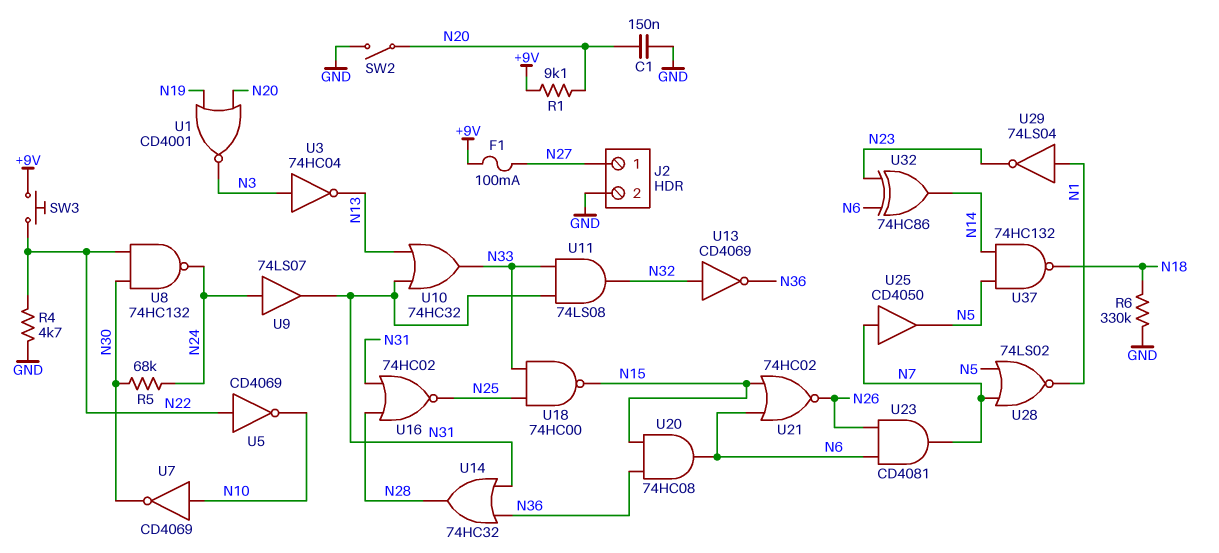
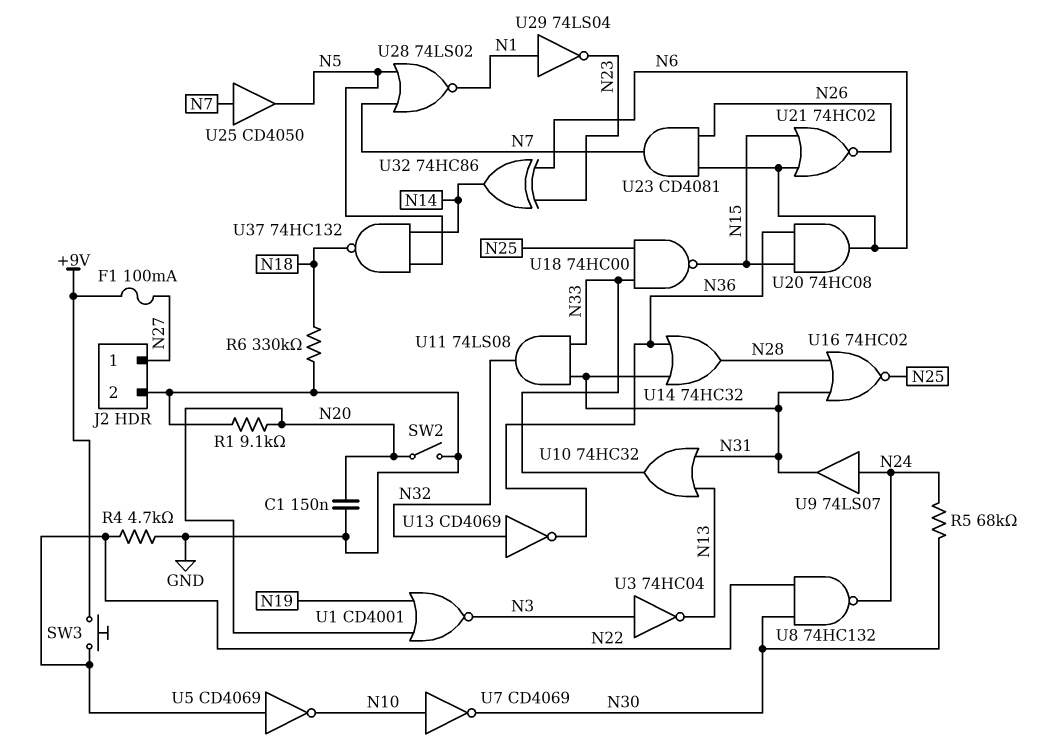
R1: 9.1k (+9V, N20) -> 9.1k (GND, N20)

